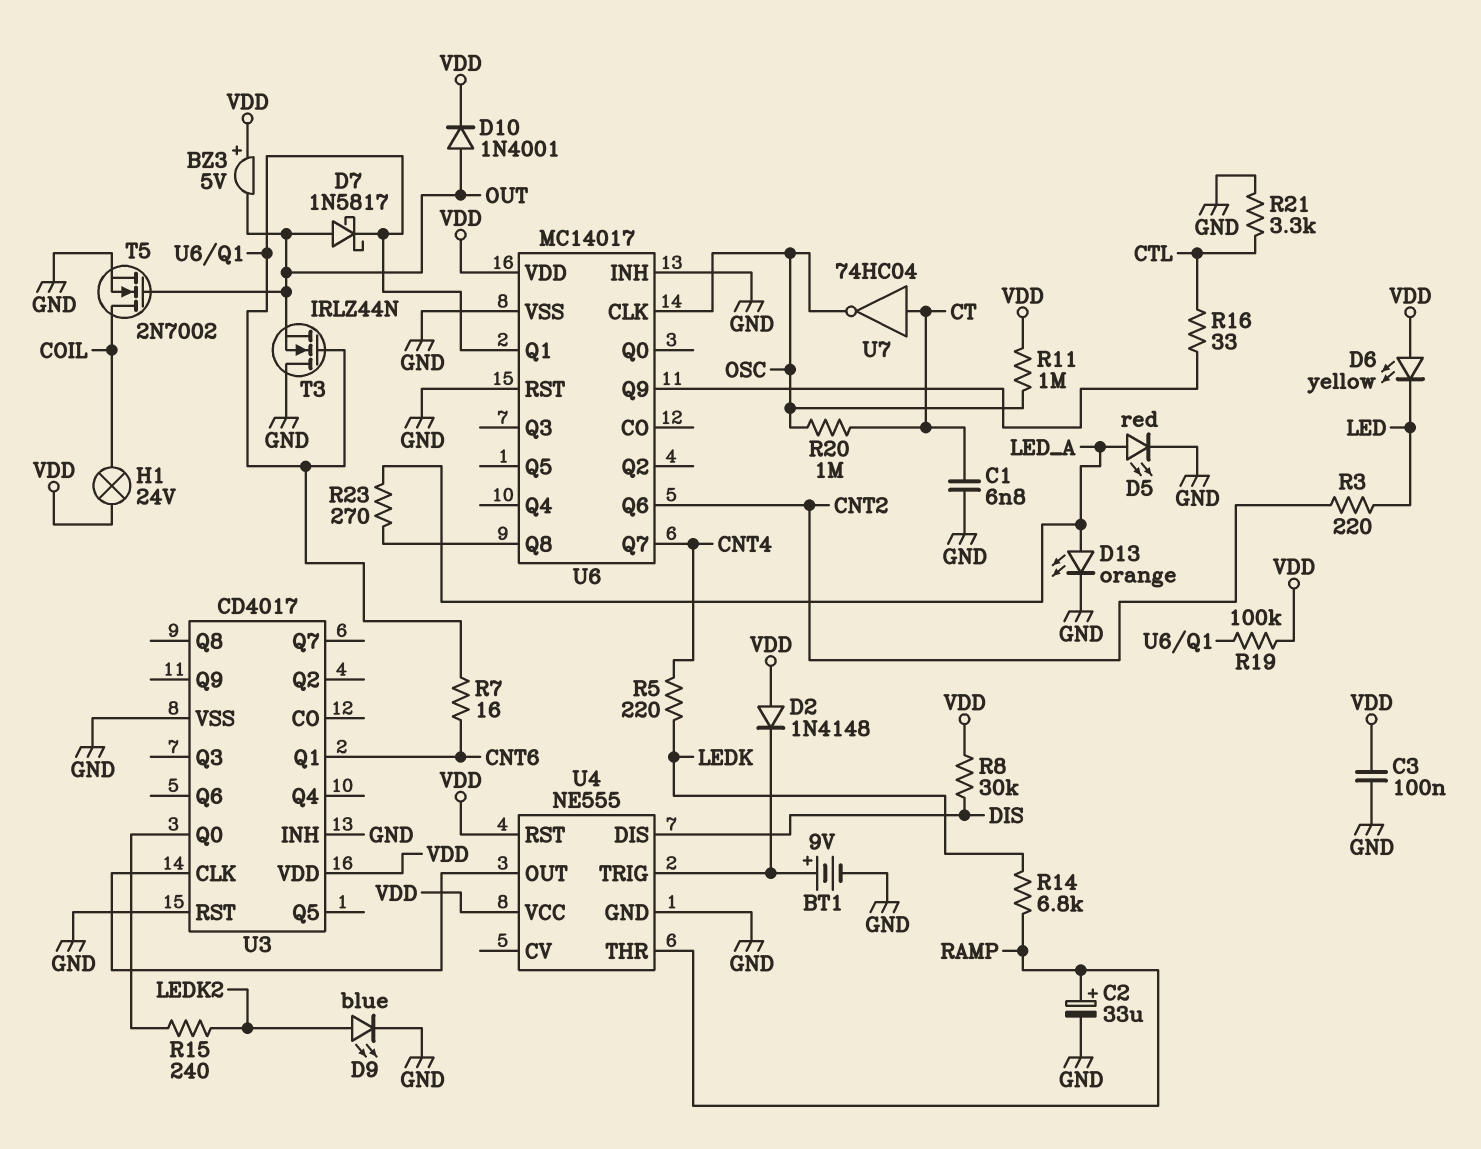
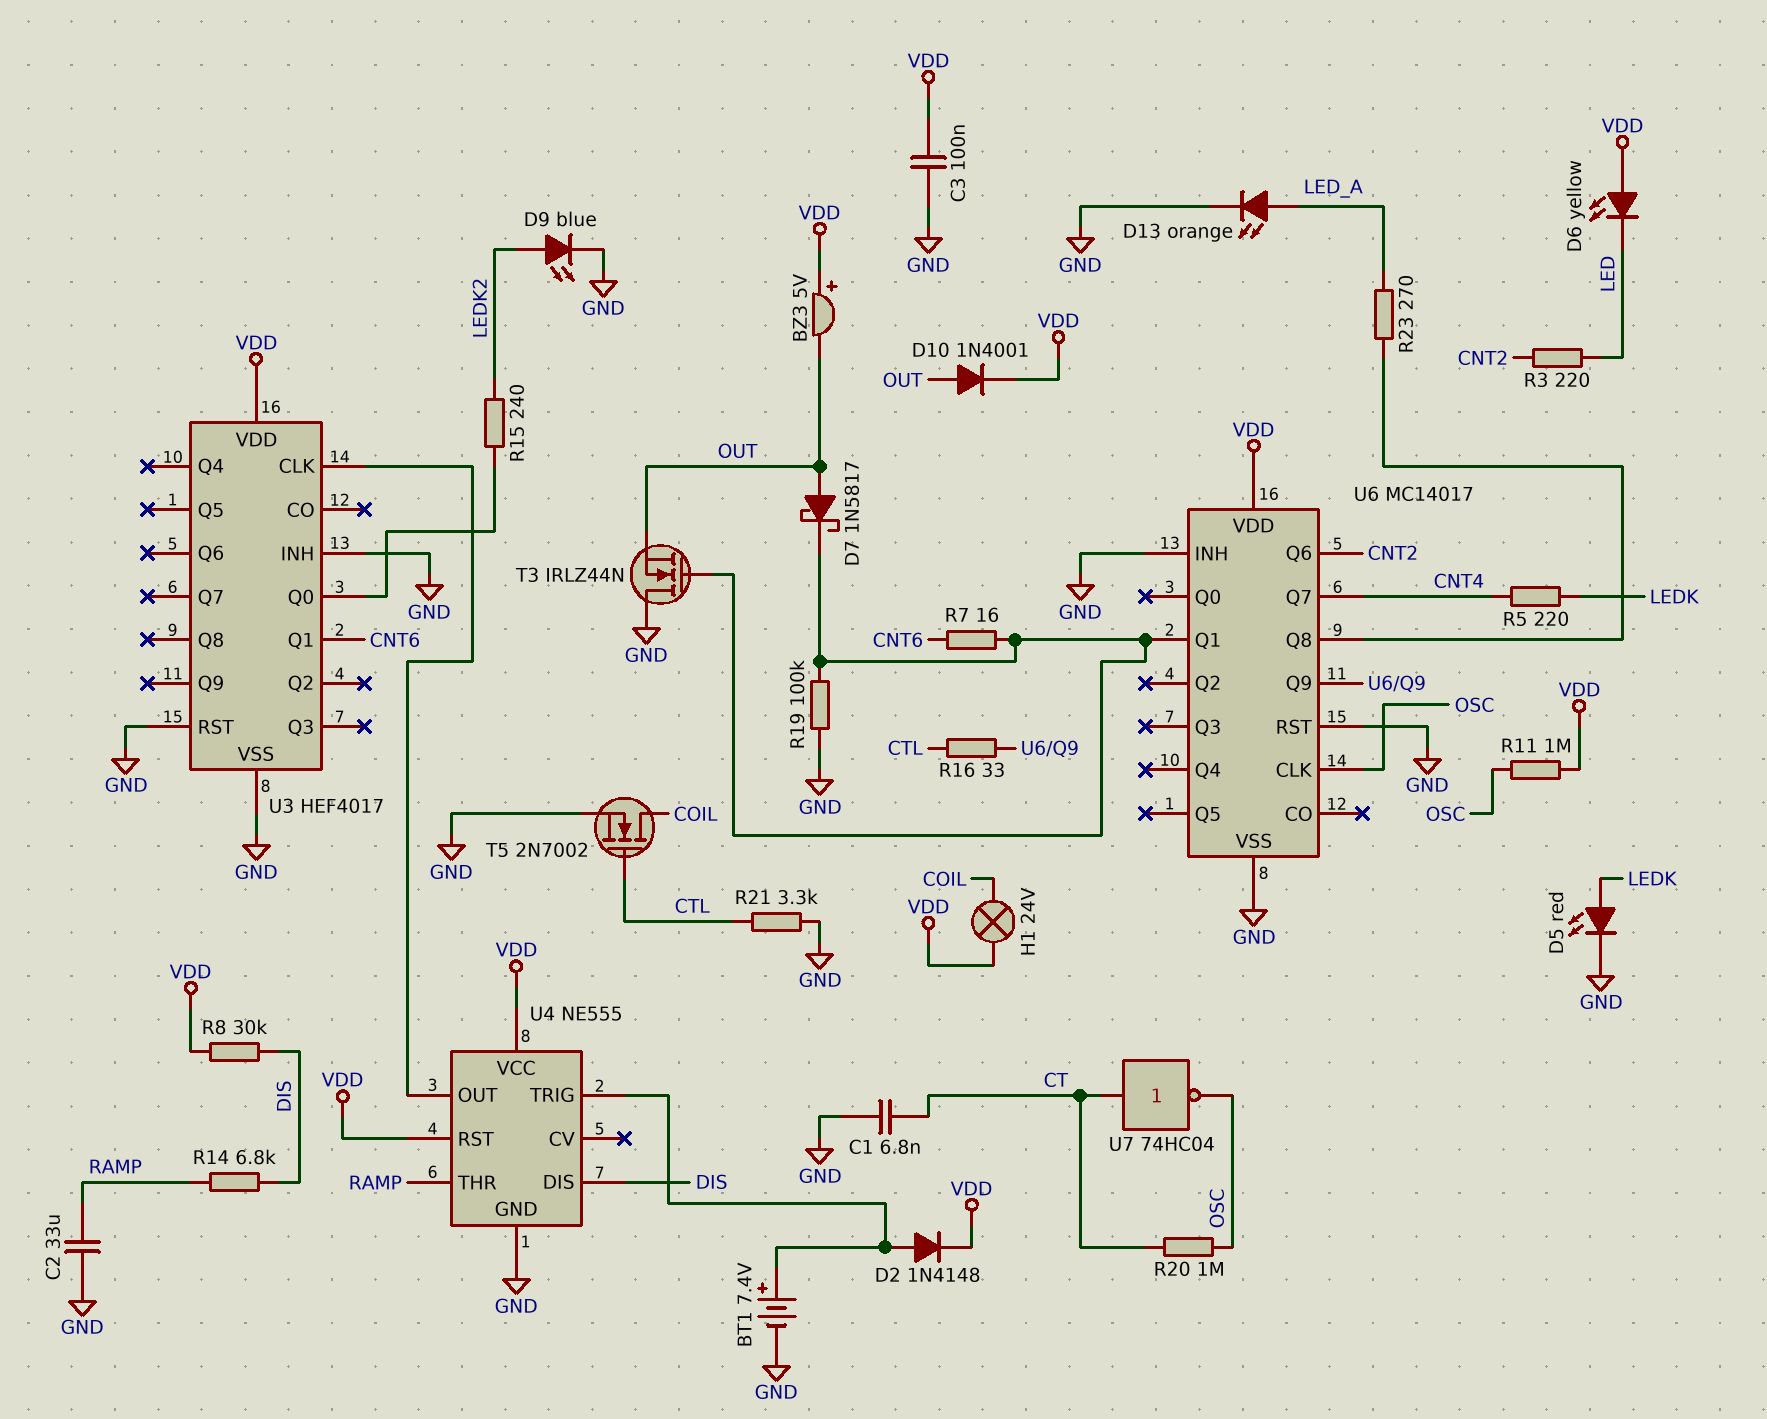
BT1: 9V (plus U4/TRIG, minus GND) -> 7.4V (plus U4/TRIG, minus GND)
C2: 33uF (plus RAMP, minus GND) -> 33uF (GND, RAMP)
D2: diode 1N4148 (A VDD, K U4/TRIG) -> diode 1N4148 (A U4/TRIG, K VDD)
D5: LED red (A LED_A, K GND) -> LED red (A LEDK, K GND)
R14: 6.8k (LEDK, RAMP) -> 6.8k (DIS, RAMP)
R19: 100k (U6/Q1, VDD) -> 100k (GND, U6/Q1)
T5: NMOS 2N7002 (G OUT, D COIL, S GND) -> NMOS 2N7002 (G CTL, D COIL, S GND)
U3: CD4017 -> HEF4017

